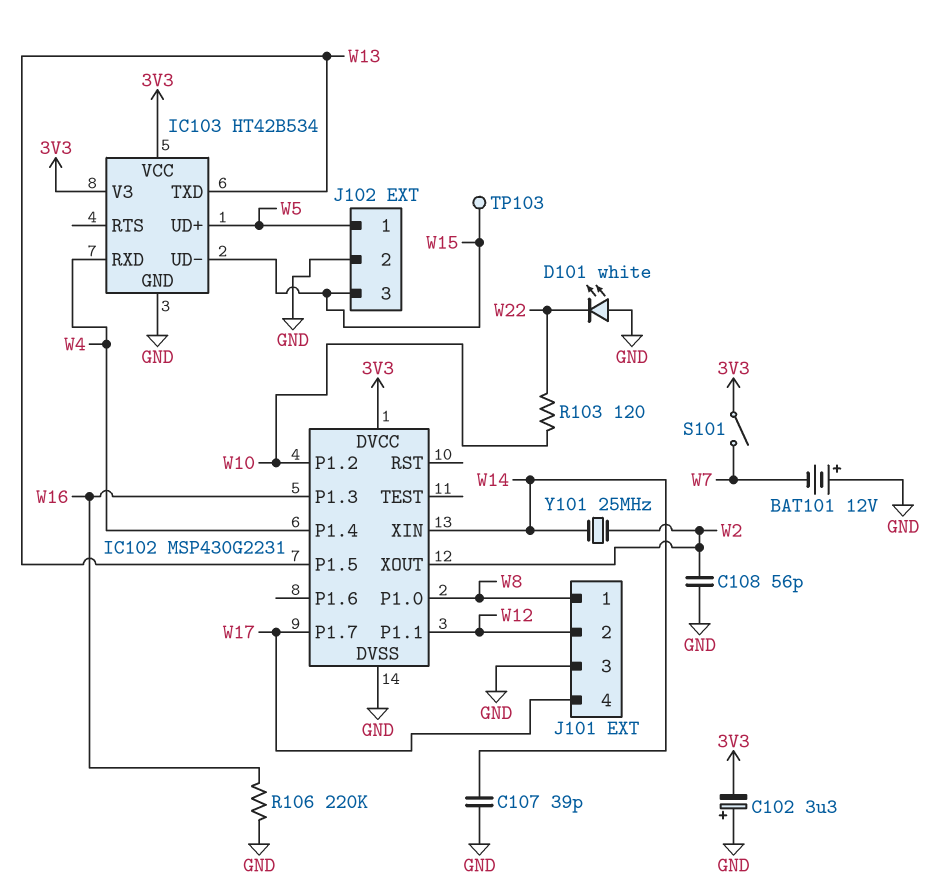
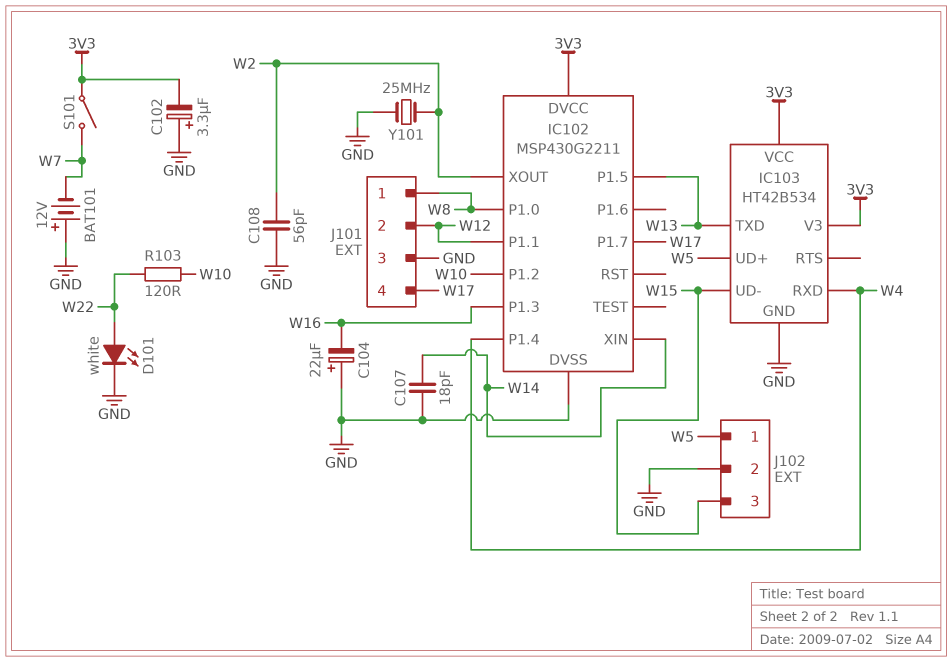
C104: none -> 22uF (plus GND, minus W16)
C107: 39pF (GND, W14) -> 18pF (GND, W14)
D101: LED white (A GND, K W22) -> LED white (A W22, K GND)
IC102: MSP430G2231 -> MSP430G2211
R106: 220k (GND, W16) -> none
TP103: test point (W15) -> none
Y101: 25MHz (W2, W14) -> 25MHz (GND, W2)

